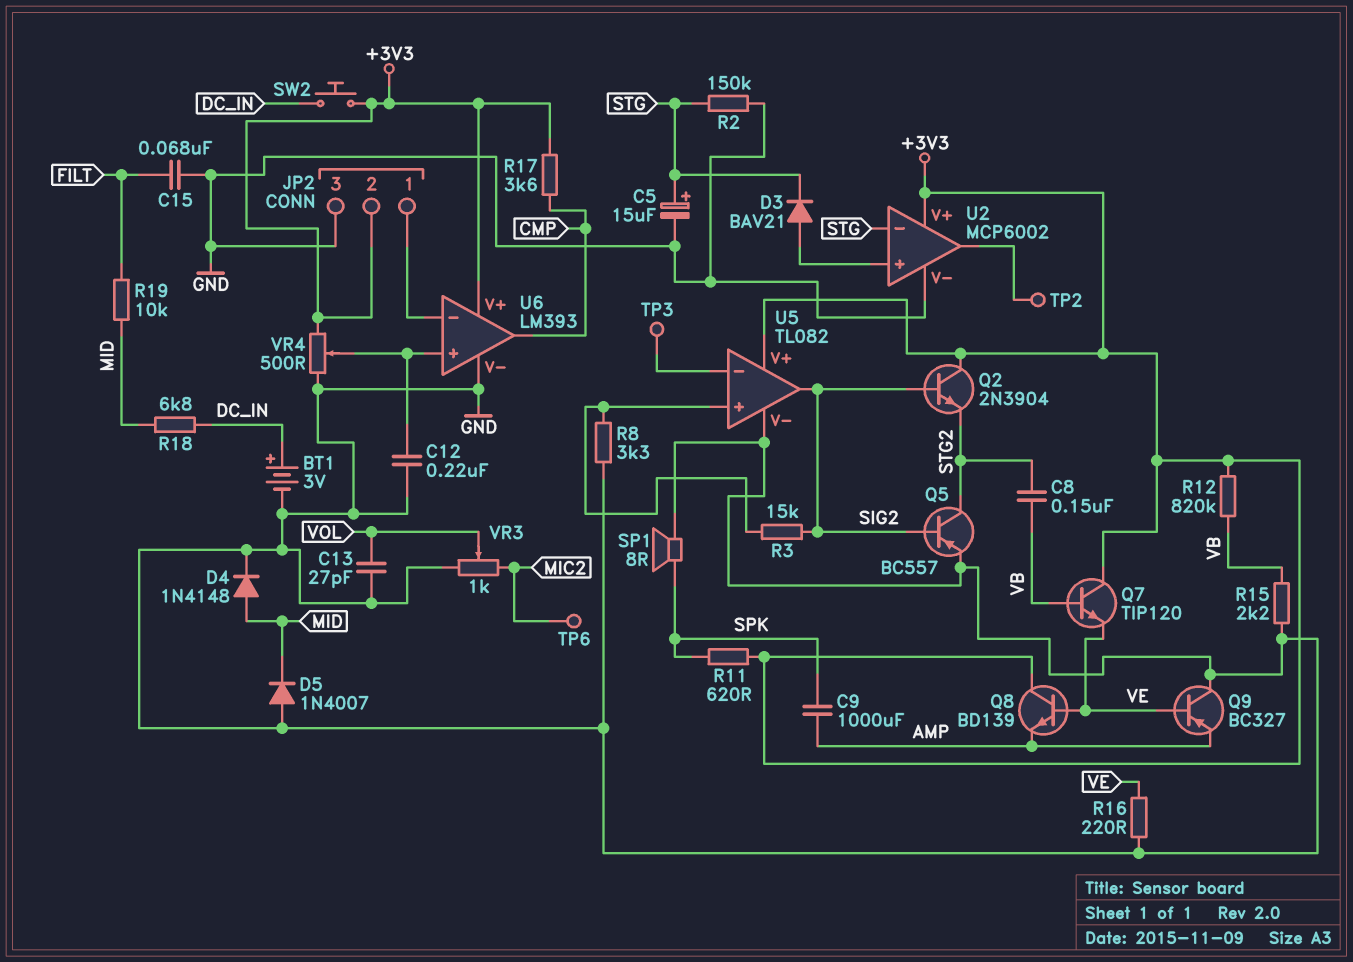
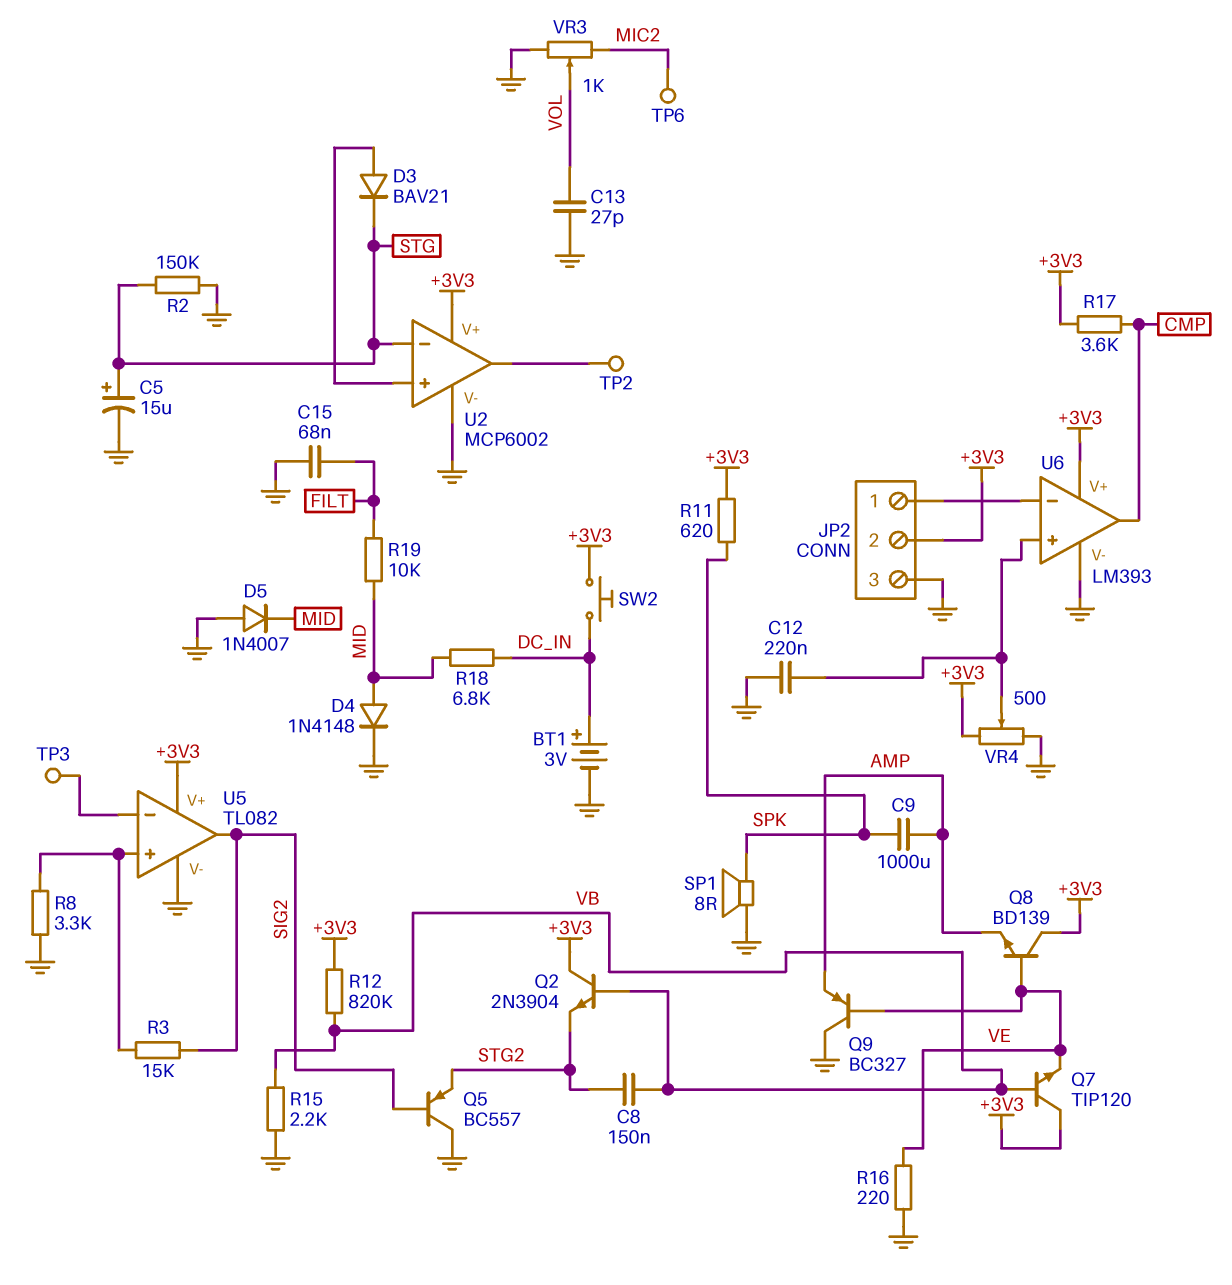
Q2: NPN 2N3904 (B SIG2, C +3V3, E STG2) -> NPN 2N3904 (B VB, C +3V3, E STG2)
Q5: PNP BC557 (B SIG2, C STG2, E GND) -> PNP BC557 (B SIG2, C GND, E STG2)

